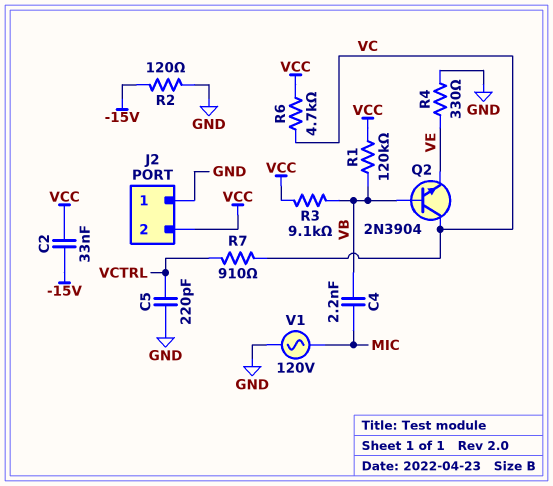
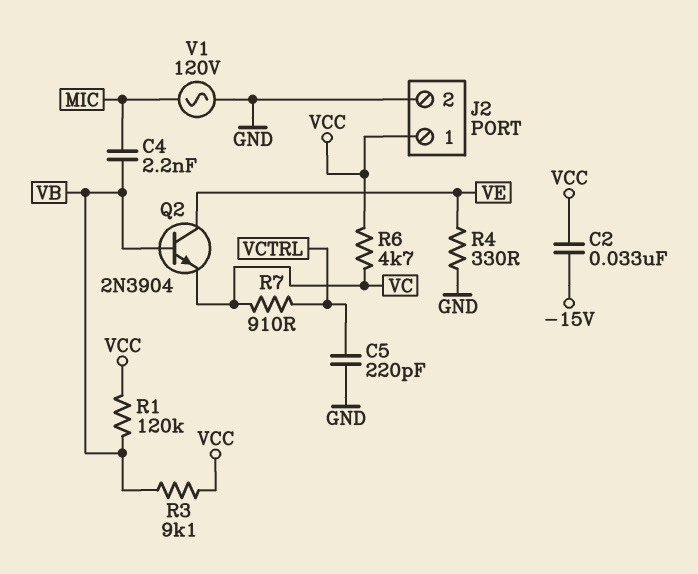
J2 pin 1: GND -> VCC
J2 pin 2: VCC -> GND
Q2: NPN 2N3904 (B VB, C VC, E VE) -> NPN 2N3904 (B VB, C VE, E VC)
R2: 120 (-15V, GND) -> none

